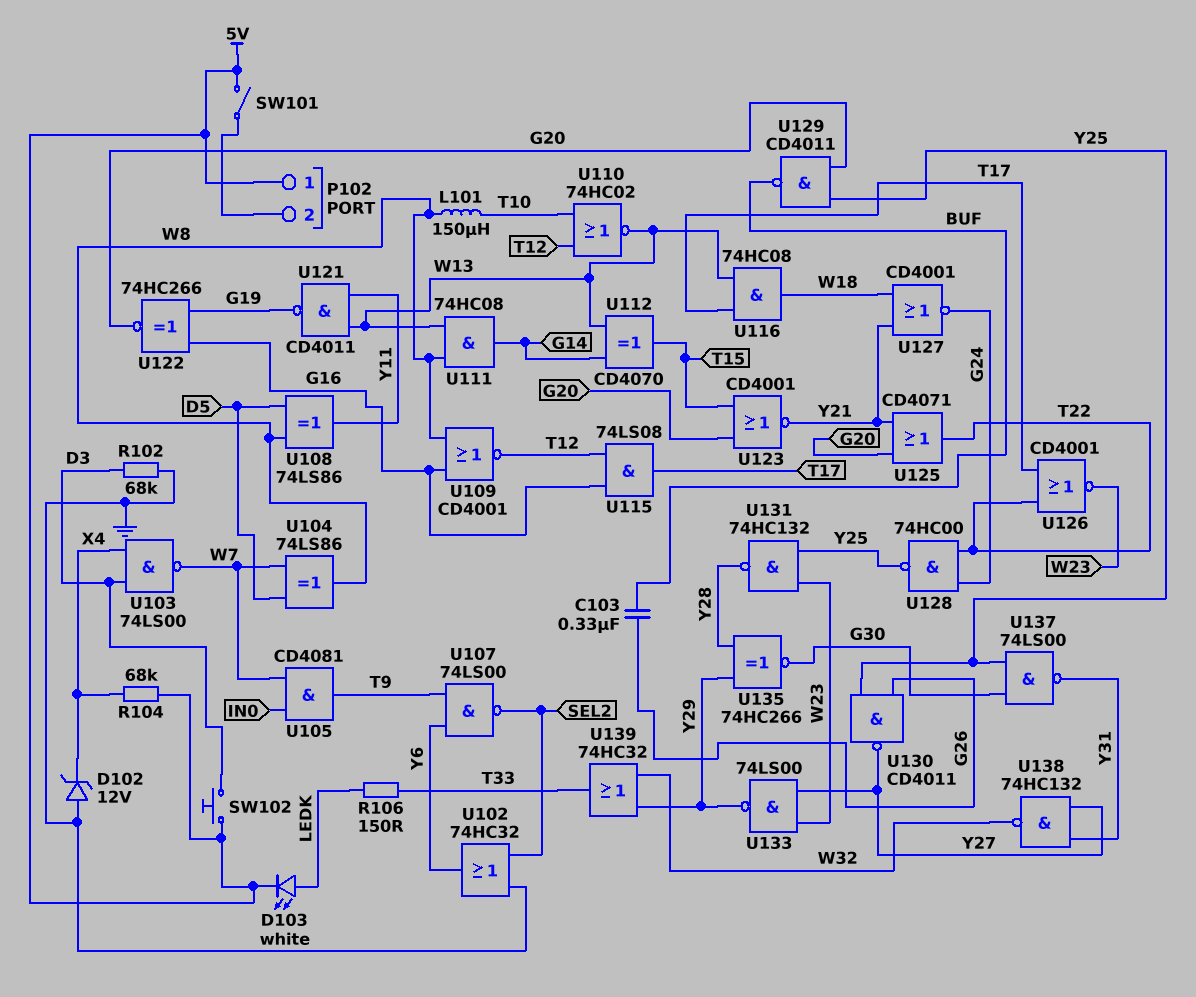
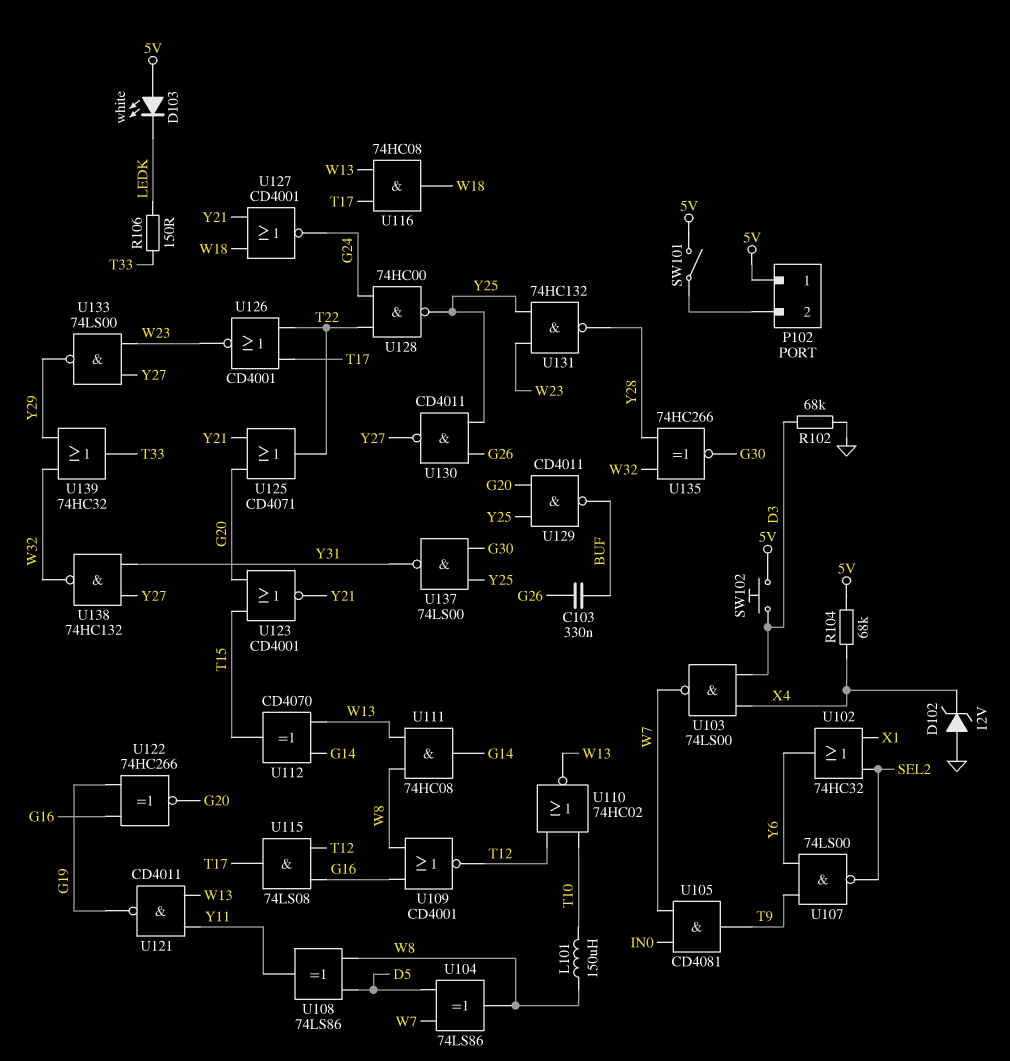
D103: LED white (A LEDK, K 5V) -> LED white (A 5V, K LEDK)
U102: OR 74HC32 (in GND, in SEL2, out Y6) -> OR 74HC32 (in SEL2, in X1, out Y6)
U135: XNOR 74HC266 (in Y28, in Y29, out G30) -> XNOR 74HC266 (in W32, in Y28, out G30)

